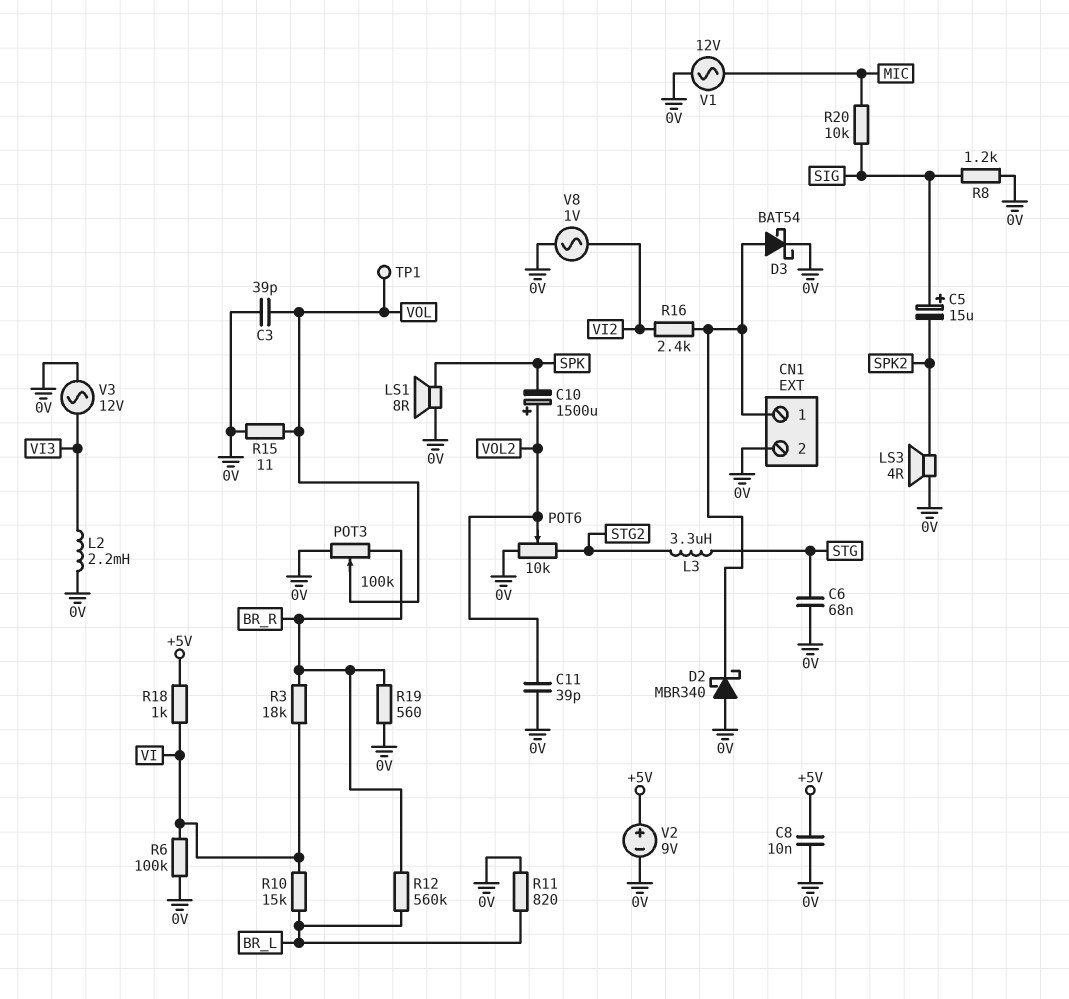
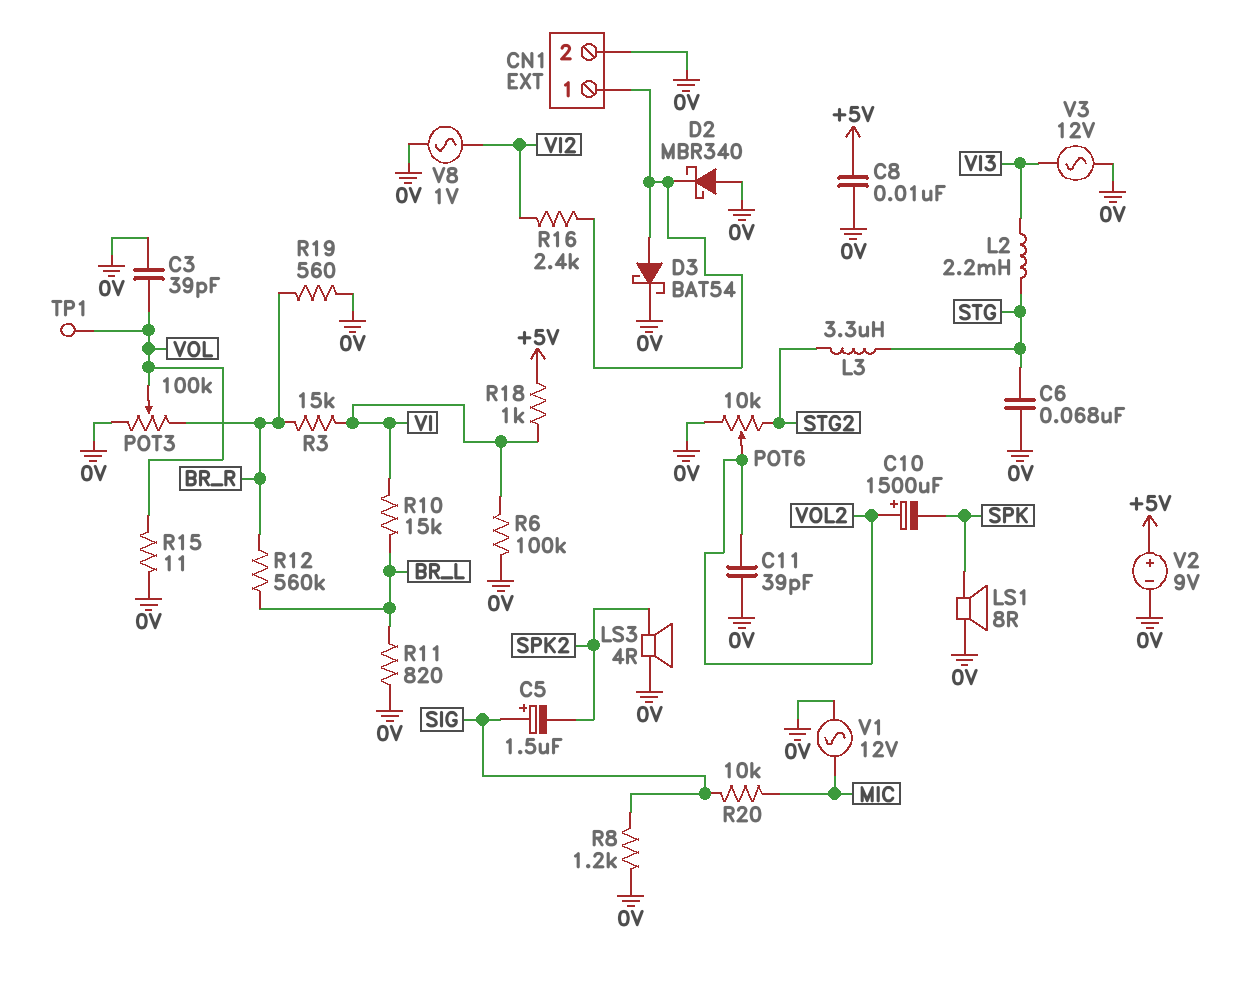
C5: 15uF (plus SIG, minus SPK2) -> 1.5uF (plus SIG, minus SPK2)
L2: 2.2mH (0V, VI3) -> 2.2mH (STG, VI3)
R3: 18k (BR_R, VI) -> 15k (BR_R, VI)

